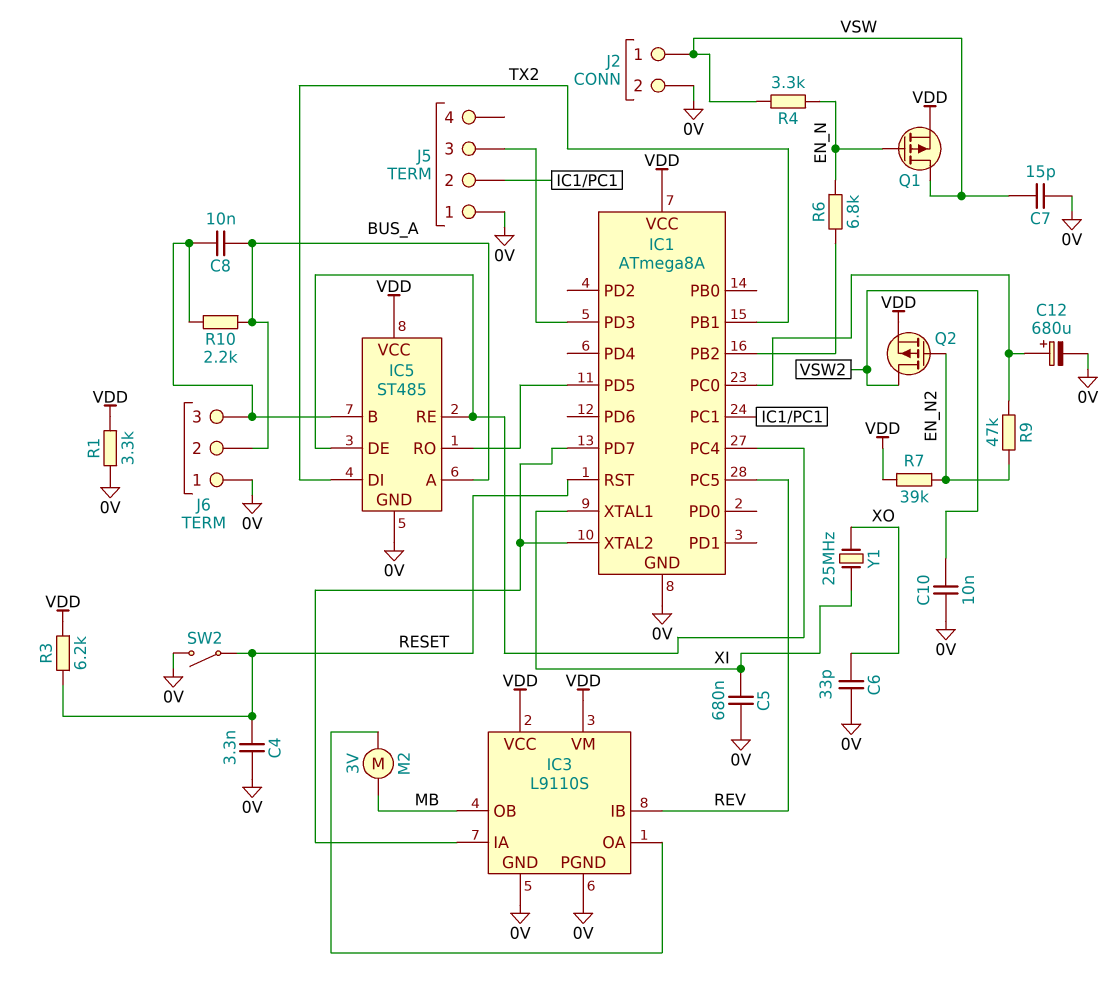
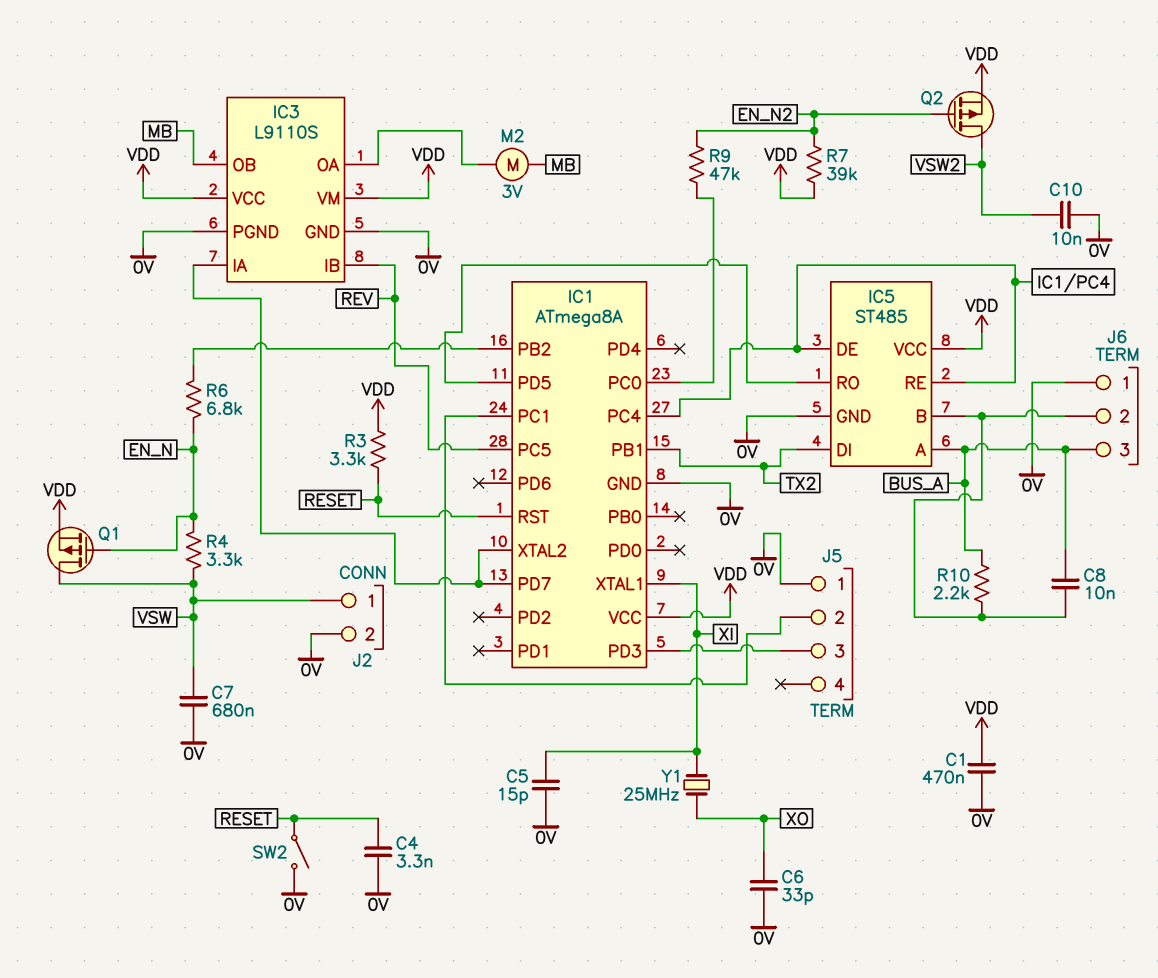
C1: none -> 470nF (0V, VDD)
C5: 680nF (0V, XI) -> 15pF (0V, XI)
C7: 15pF (0V, VSW) -> 680nF (0V, VSW)
C12: 680uF (plus IC1/PC0, minus 0V) -> none
J6 pin 2: BUS_A -> IC5/B
J6 pin 3: IC5/B -> BUS_A
R1: 3.3k (0V, VDD) -> none
R3: 6.2k (RESET, VDD) -> 3.3k (RESET, VDD)

